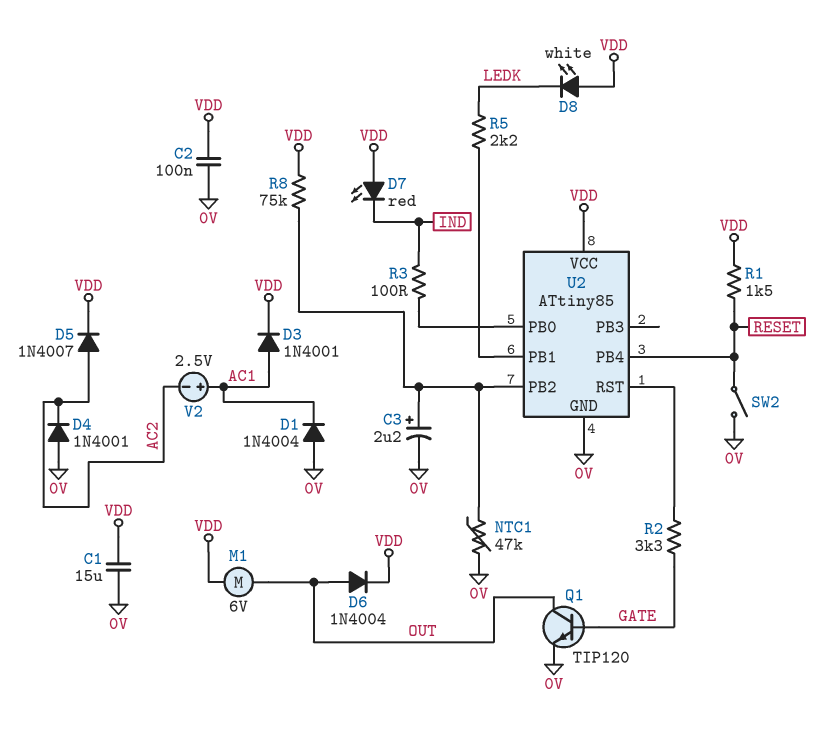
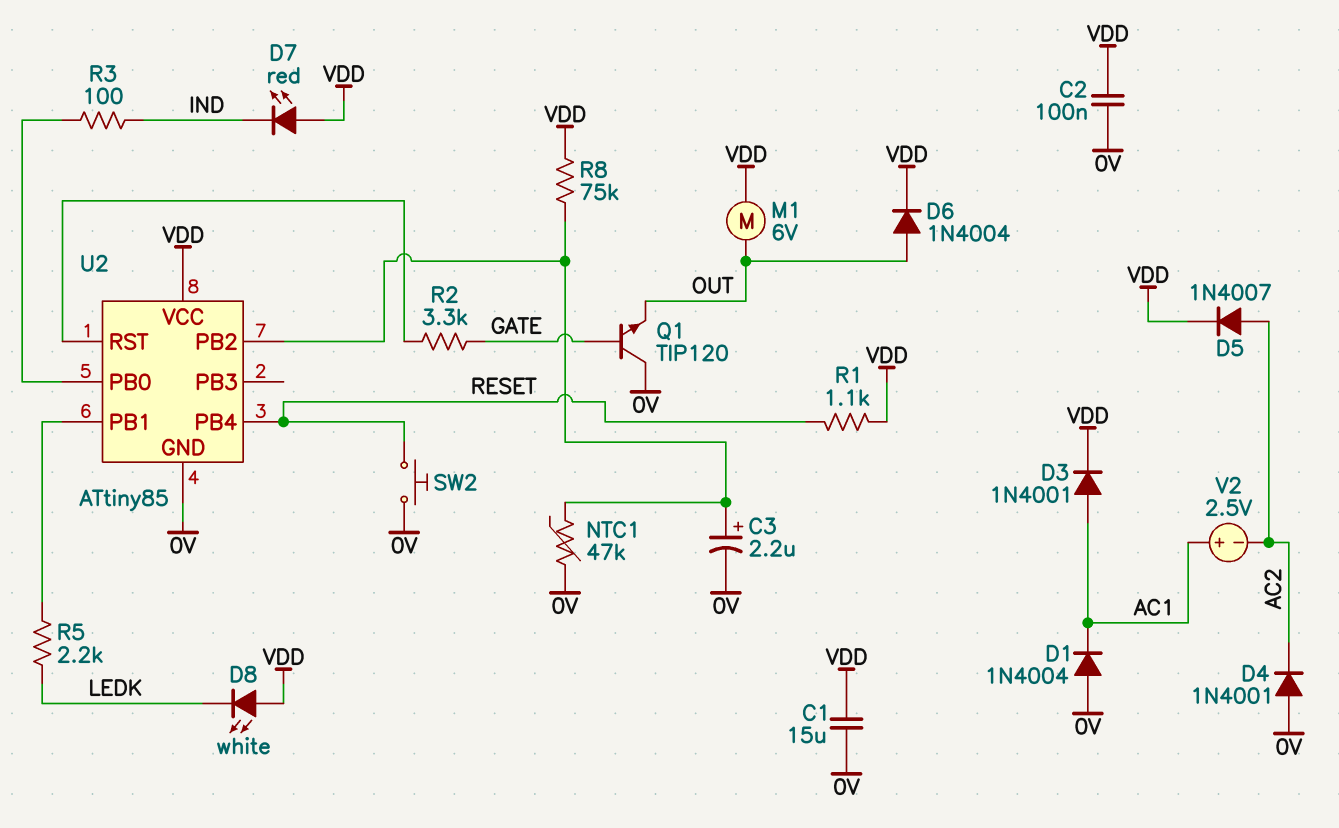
Q1: NPN TIP120 (B GATE, C OUT, E 0V) -> NPN TIP120 (B GATE, C 0V, E OUT)
R1: 1.5k (RESET, VDD) -> 1.1k (RESET, VDD)
SW2: switch (0V, RESET) -> button (0V, RESET)

